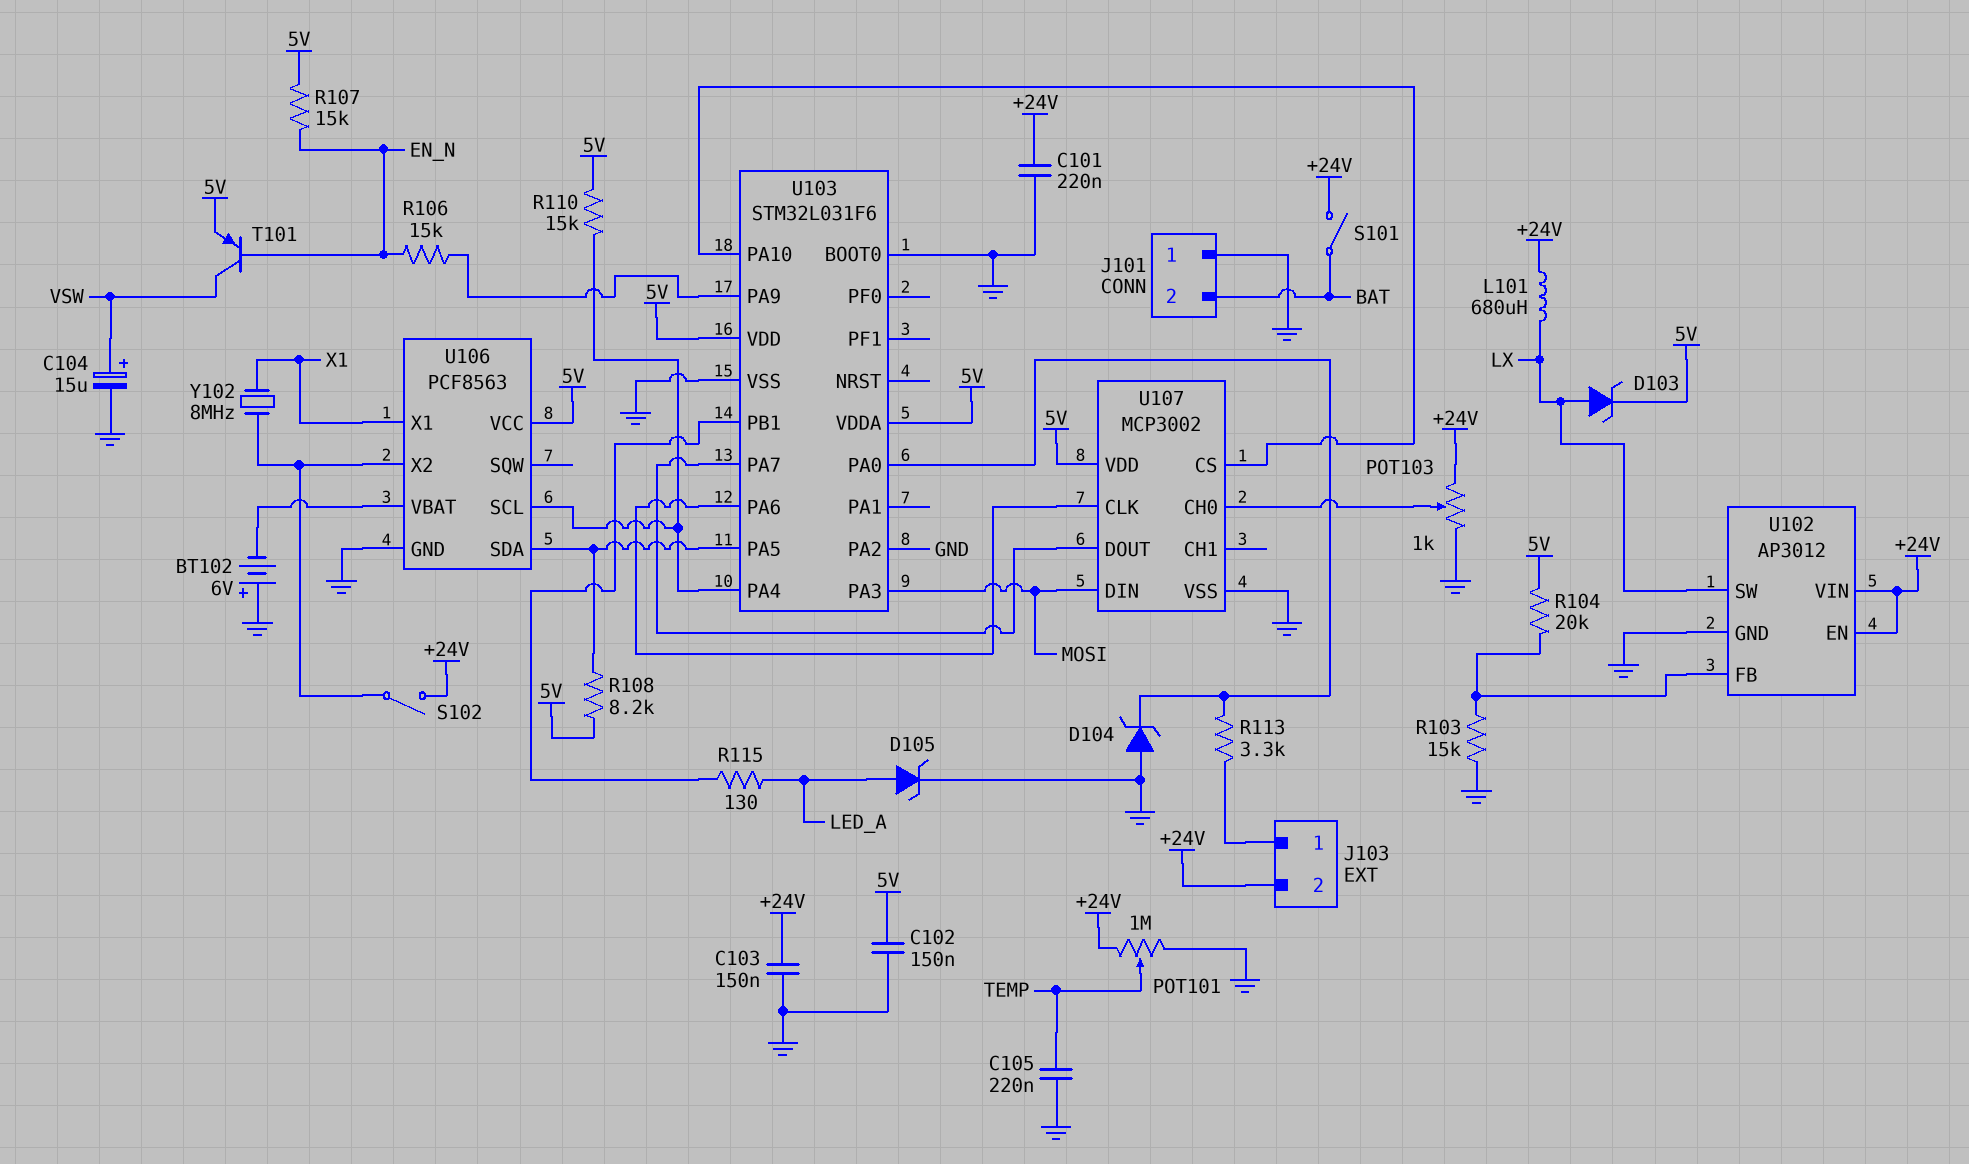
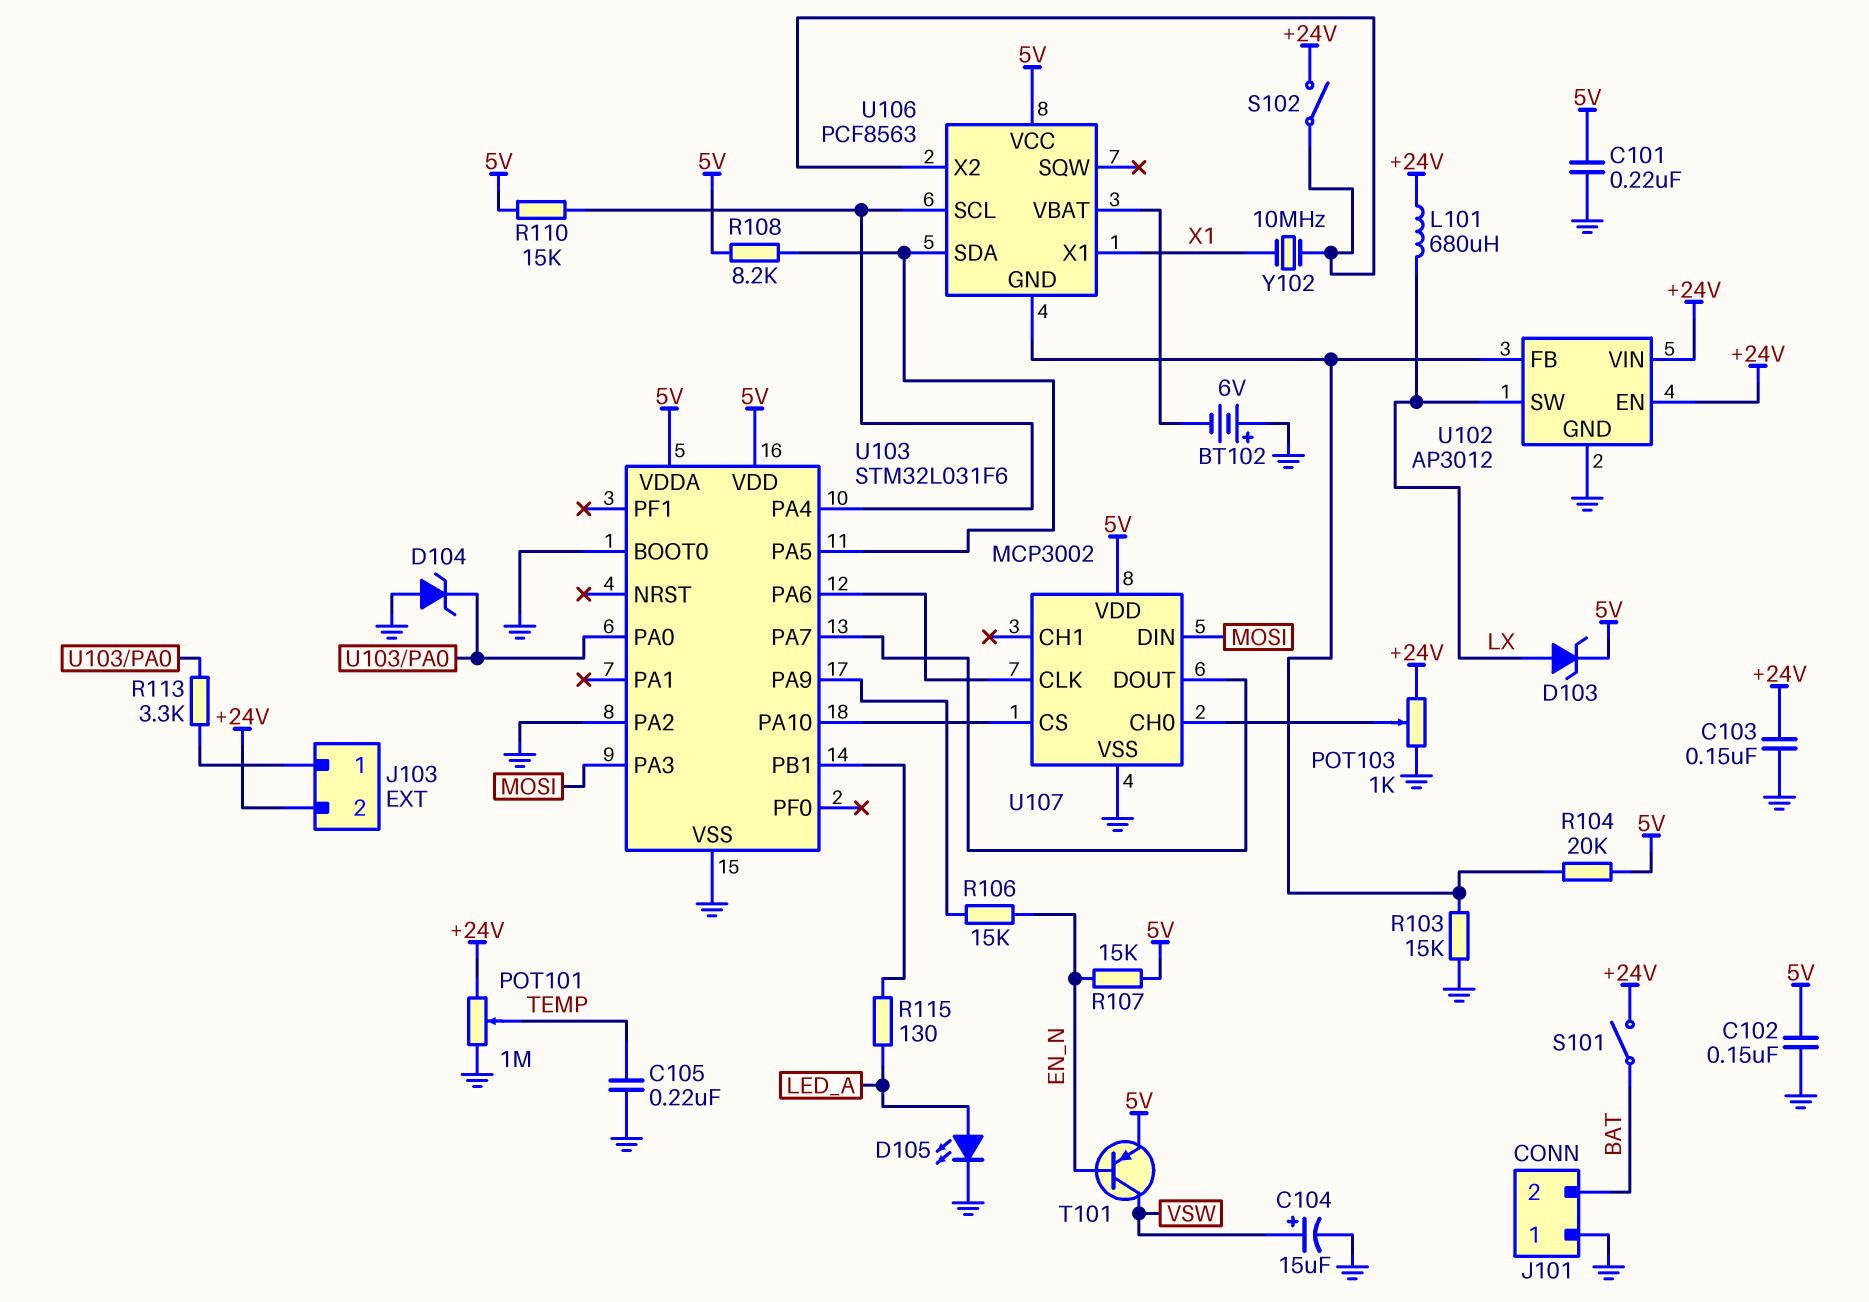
C101: 220nF (+24V, GND) -> 220nF (5V, GND)
D105: zener (A LED_A, K GND) -> LED (A LED_A, K GND)
U106 pin GND: GND -> U102/FB
Y102: 8MHz (U106/X2, X1) -> 10MHz (U106/X2, X1)

